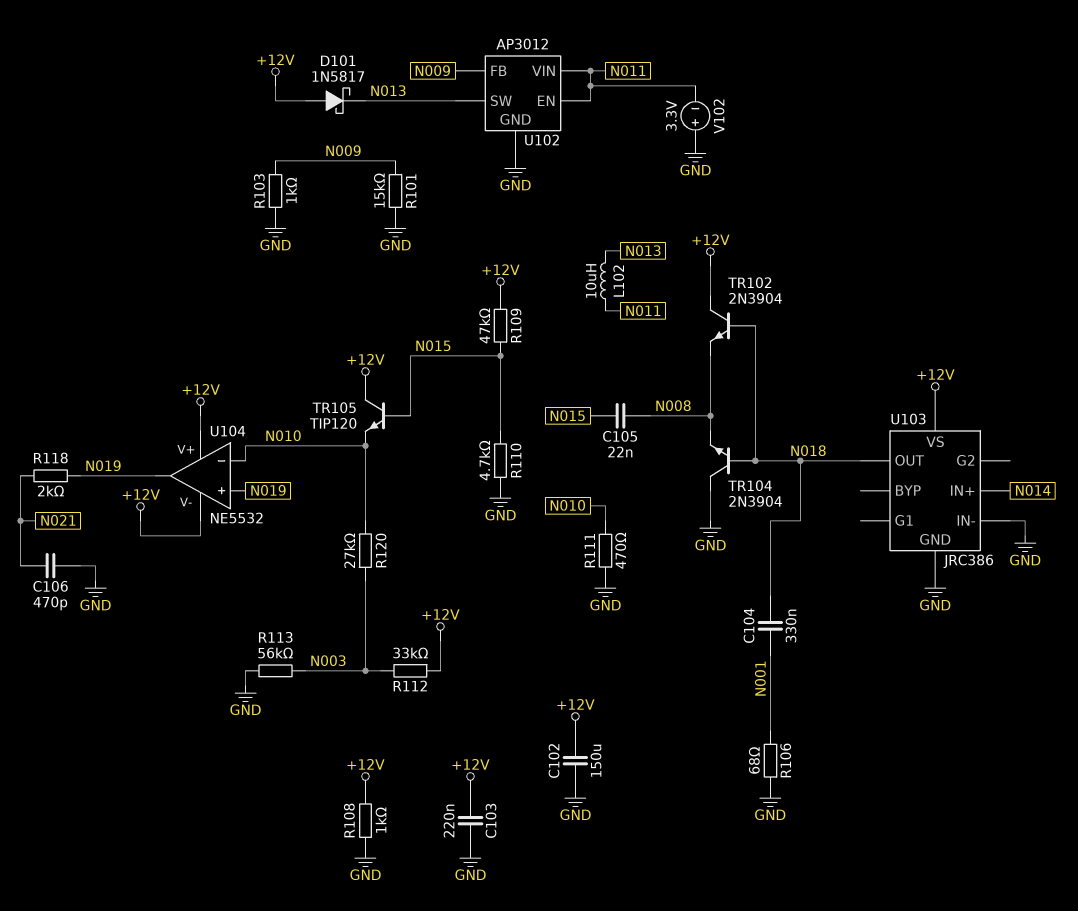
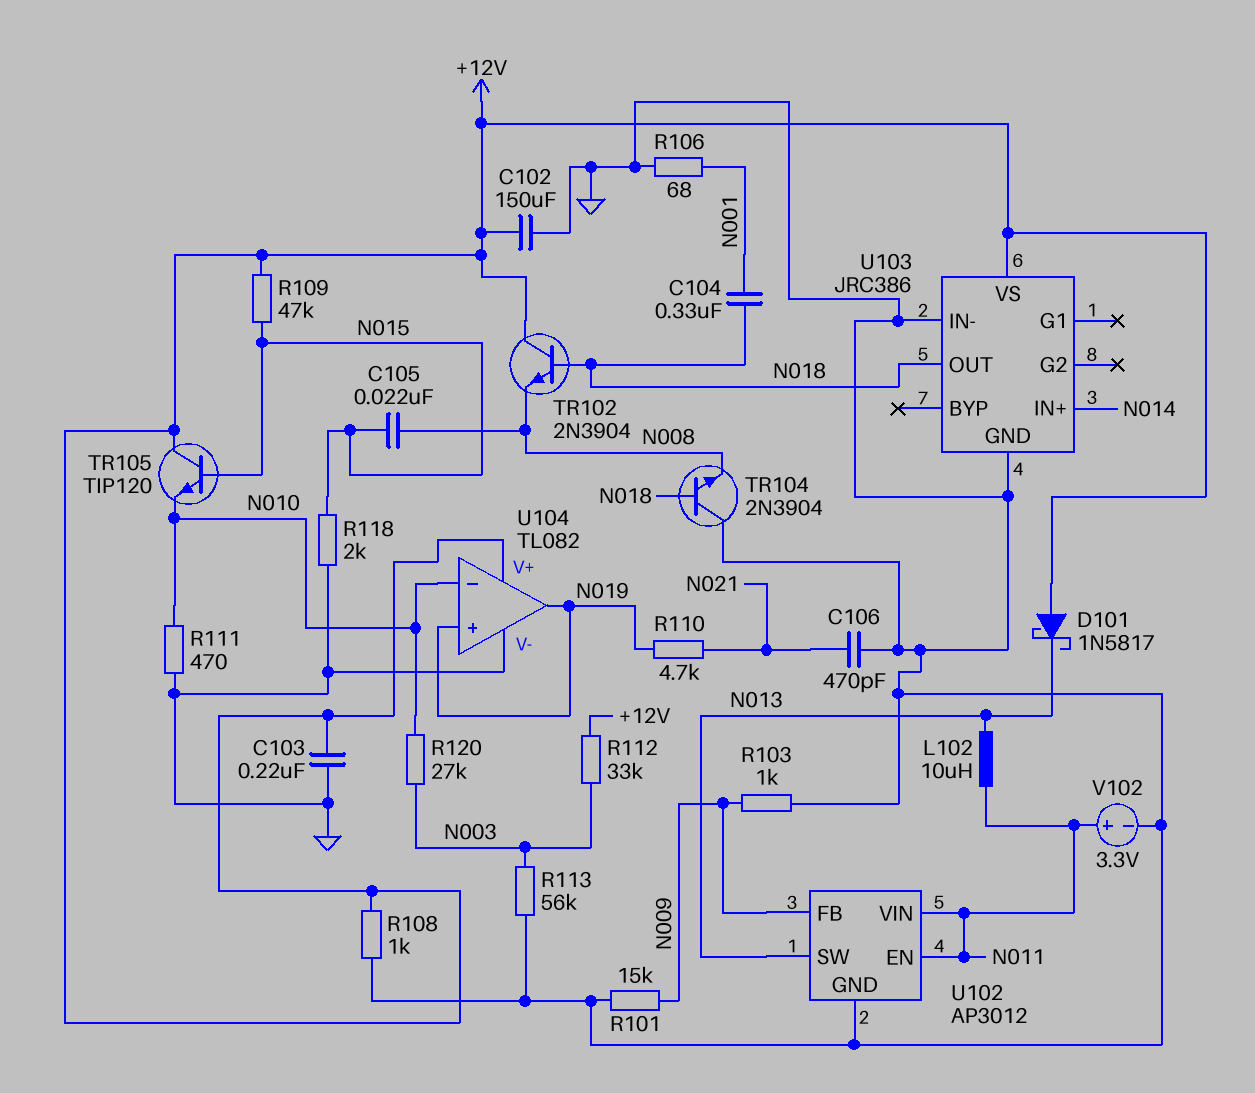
R110: 4.7k (GND, N015) -> 4.7k (N019, N021)
R118: 2k (N019, N021) -> 2k (GND, N015)
U104: NE5532 -> TL082
U104 pin V-: +12V -> GND
V102: 3.3V (plus GND, minus N011) -> 3.3V (plus N011, minus GND)

